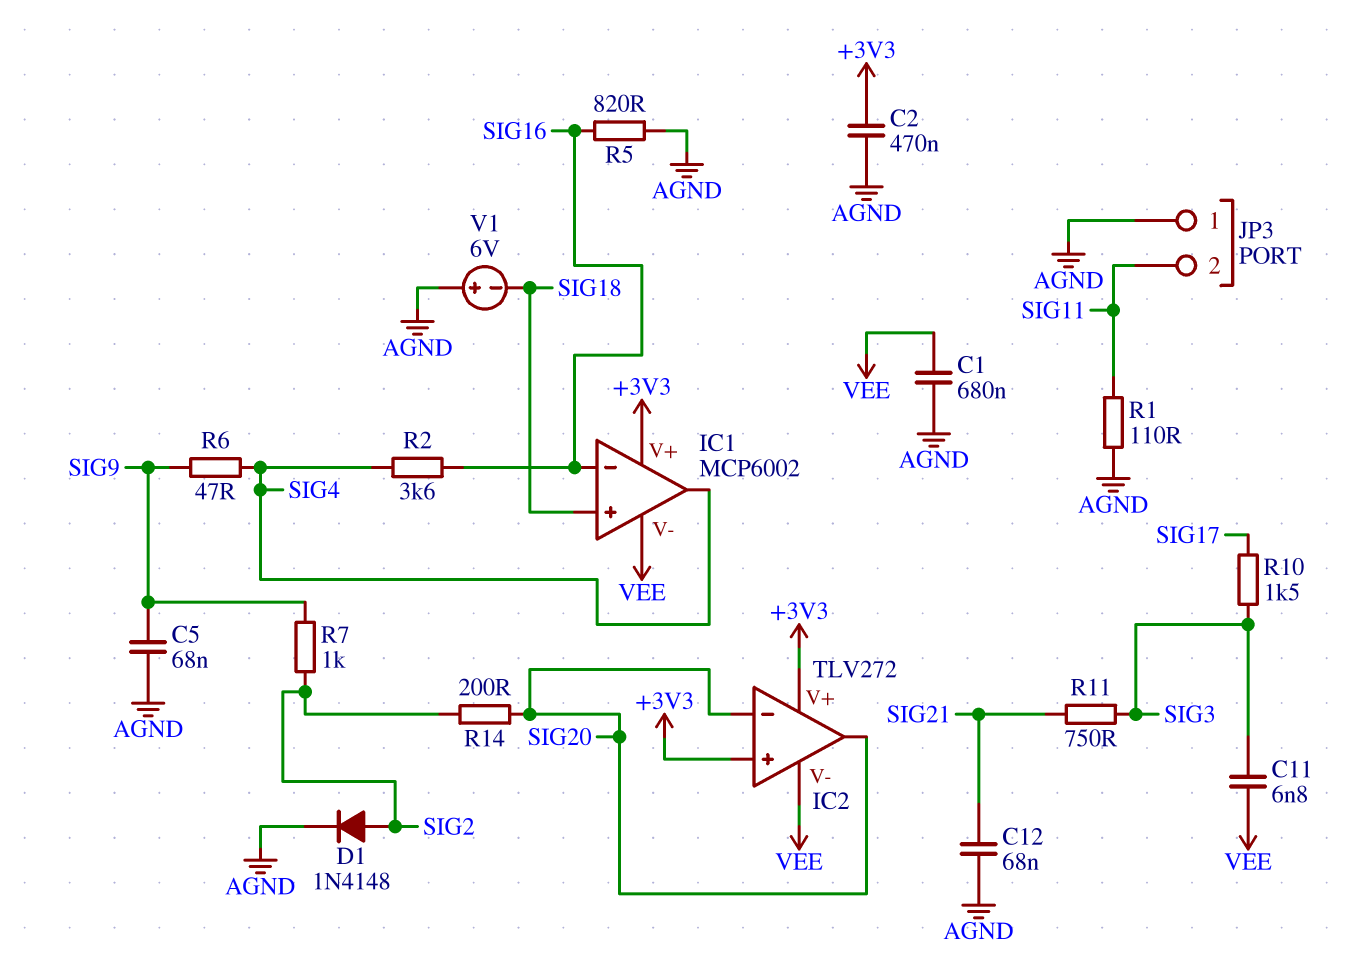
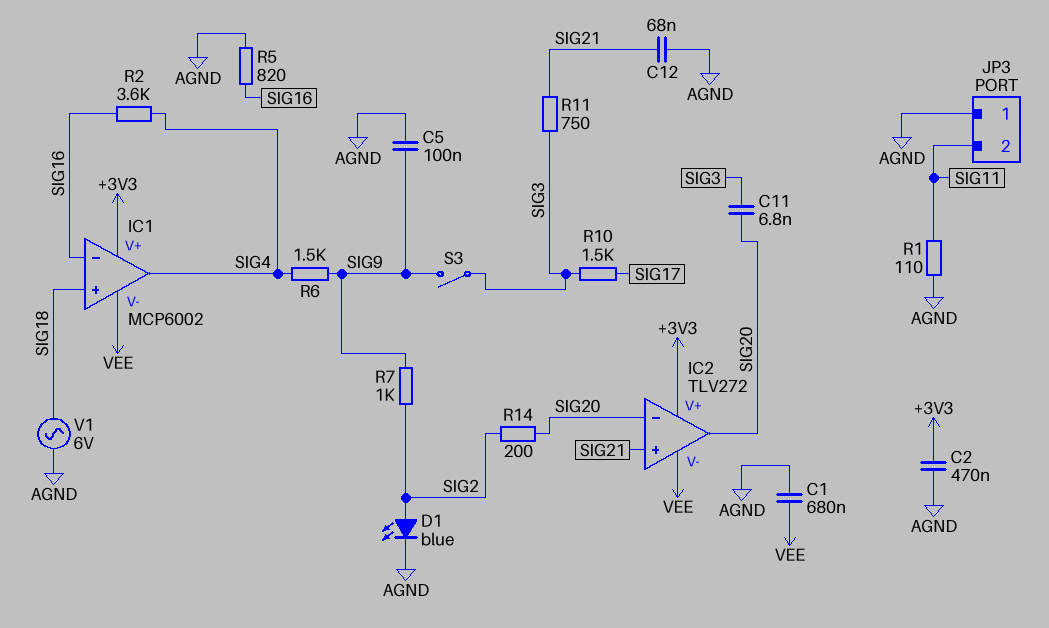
C5: 68nF (AGND, SIG9) -> 100nF (AGND, SIG9)
C11: 6.8nF (SIG3, VEE) -> 6.8nF (SIG3, SIG20)
D1: diode 1N4148 (A SIG2, K AGND) -> LED blue (A SIG2, K AGND)
IC2 pin in+: +3V3 -> SIG21
R6: 47 (SIG4, SIG9) -> 1.5k (SIG4, SIG9)
S3: none -> switch (SIG3, SIG9)
V1: 6V (plus AGND, minus SIG18) -> AC 6V (AGND, SIG18)

